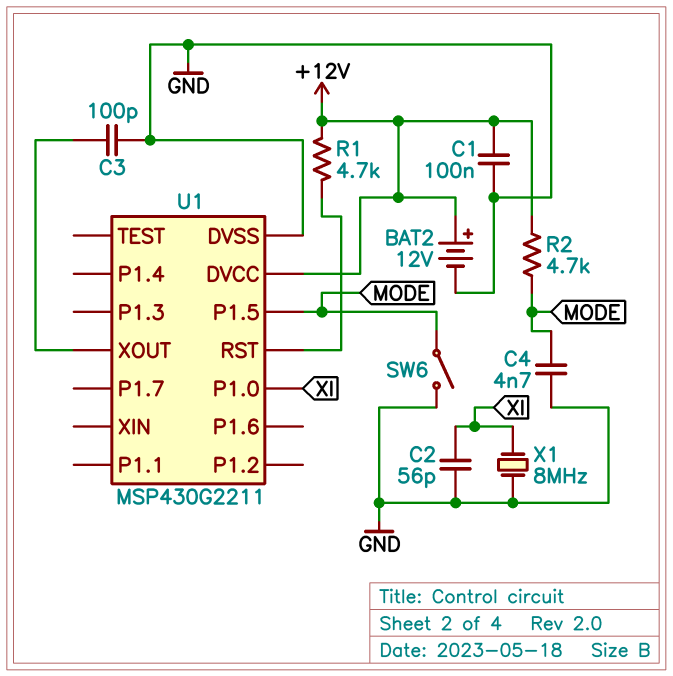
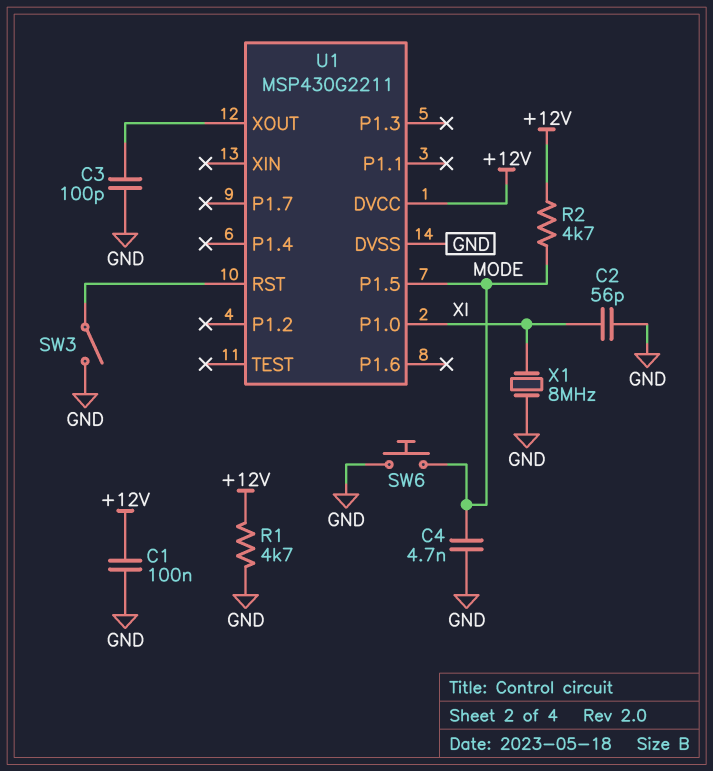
BAT2: 12V (plus +12V, minus GND) -> none
R1: 4.7k (+12V, U1/RST) -> 4.7k (+12V, GND)
SW3: none -> switch (GND, U1/RST)
SW6: switch (GND, MODE) -> button (GND, MODE)

